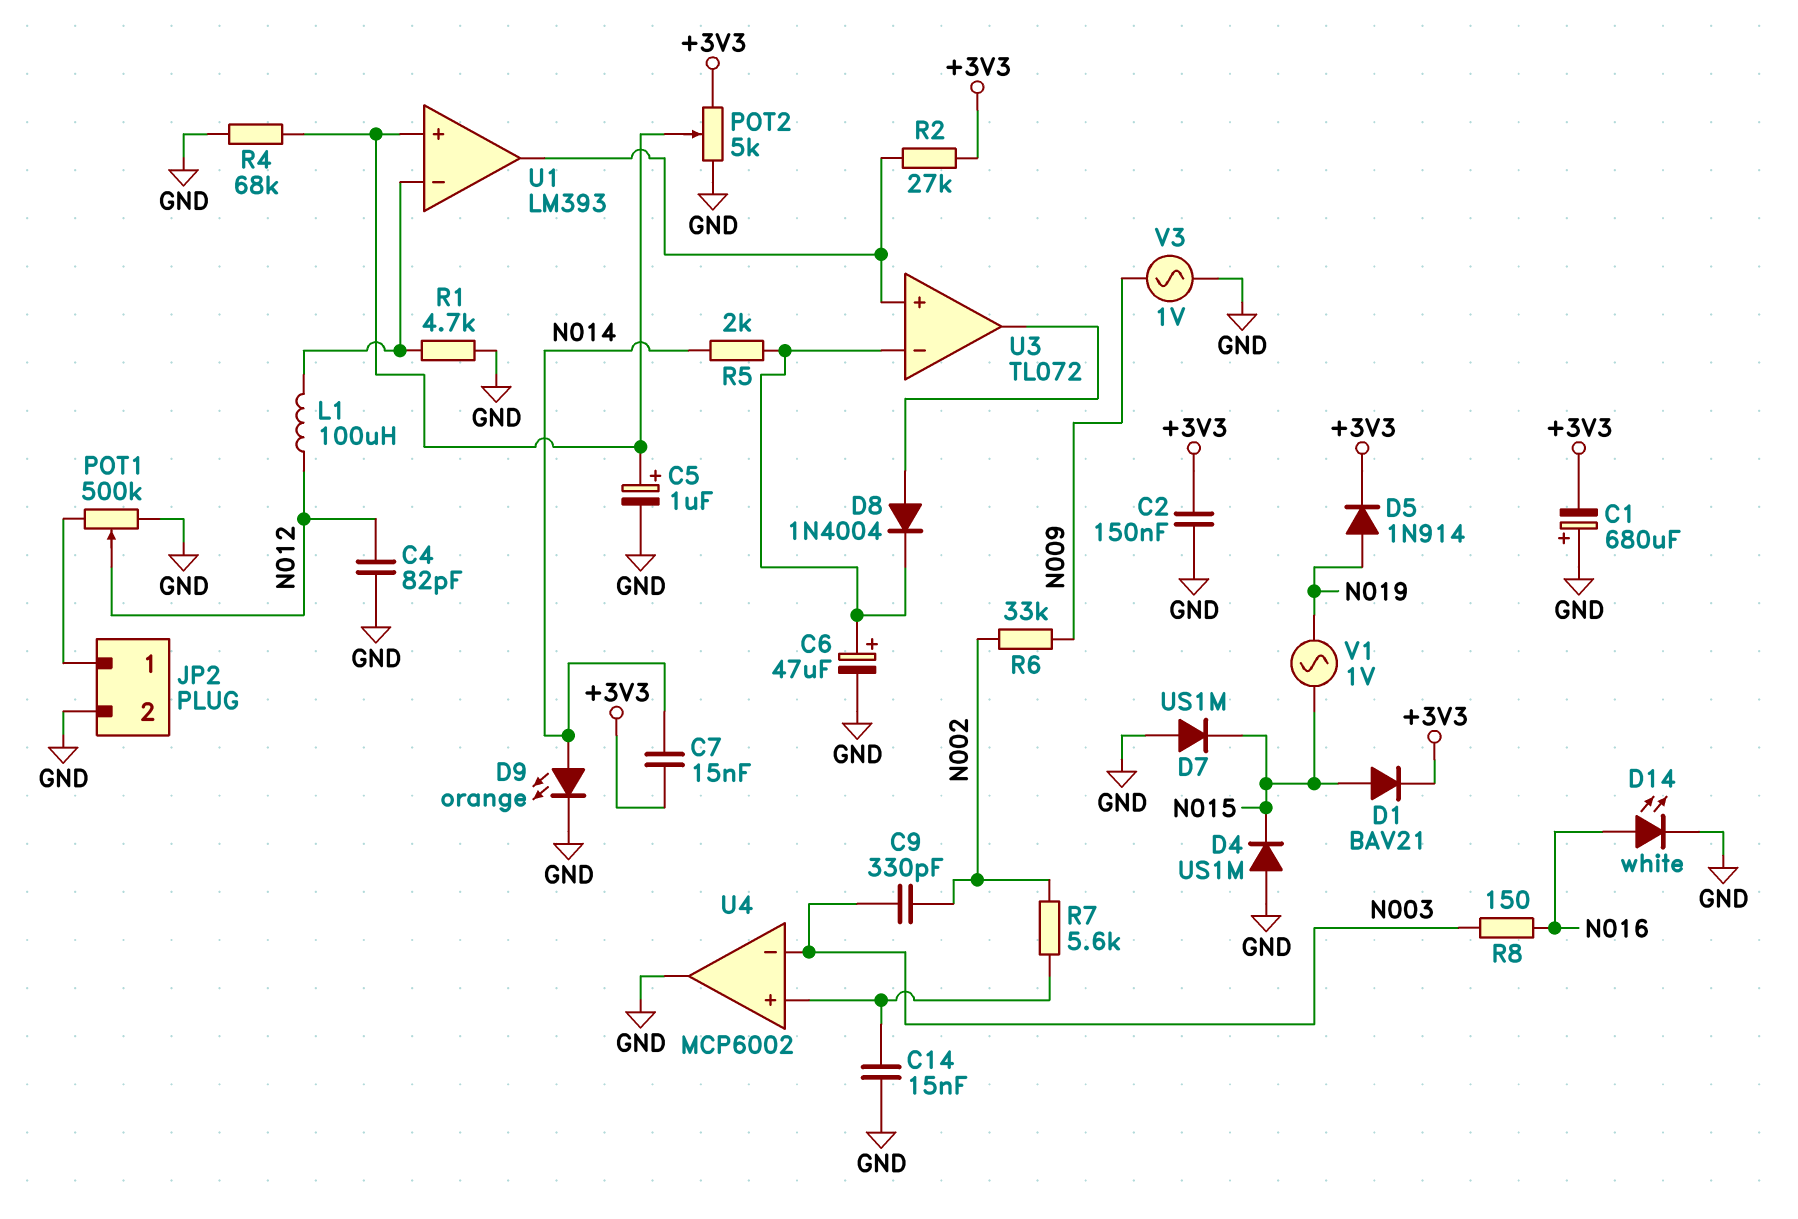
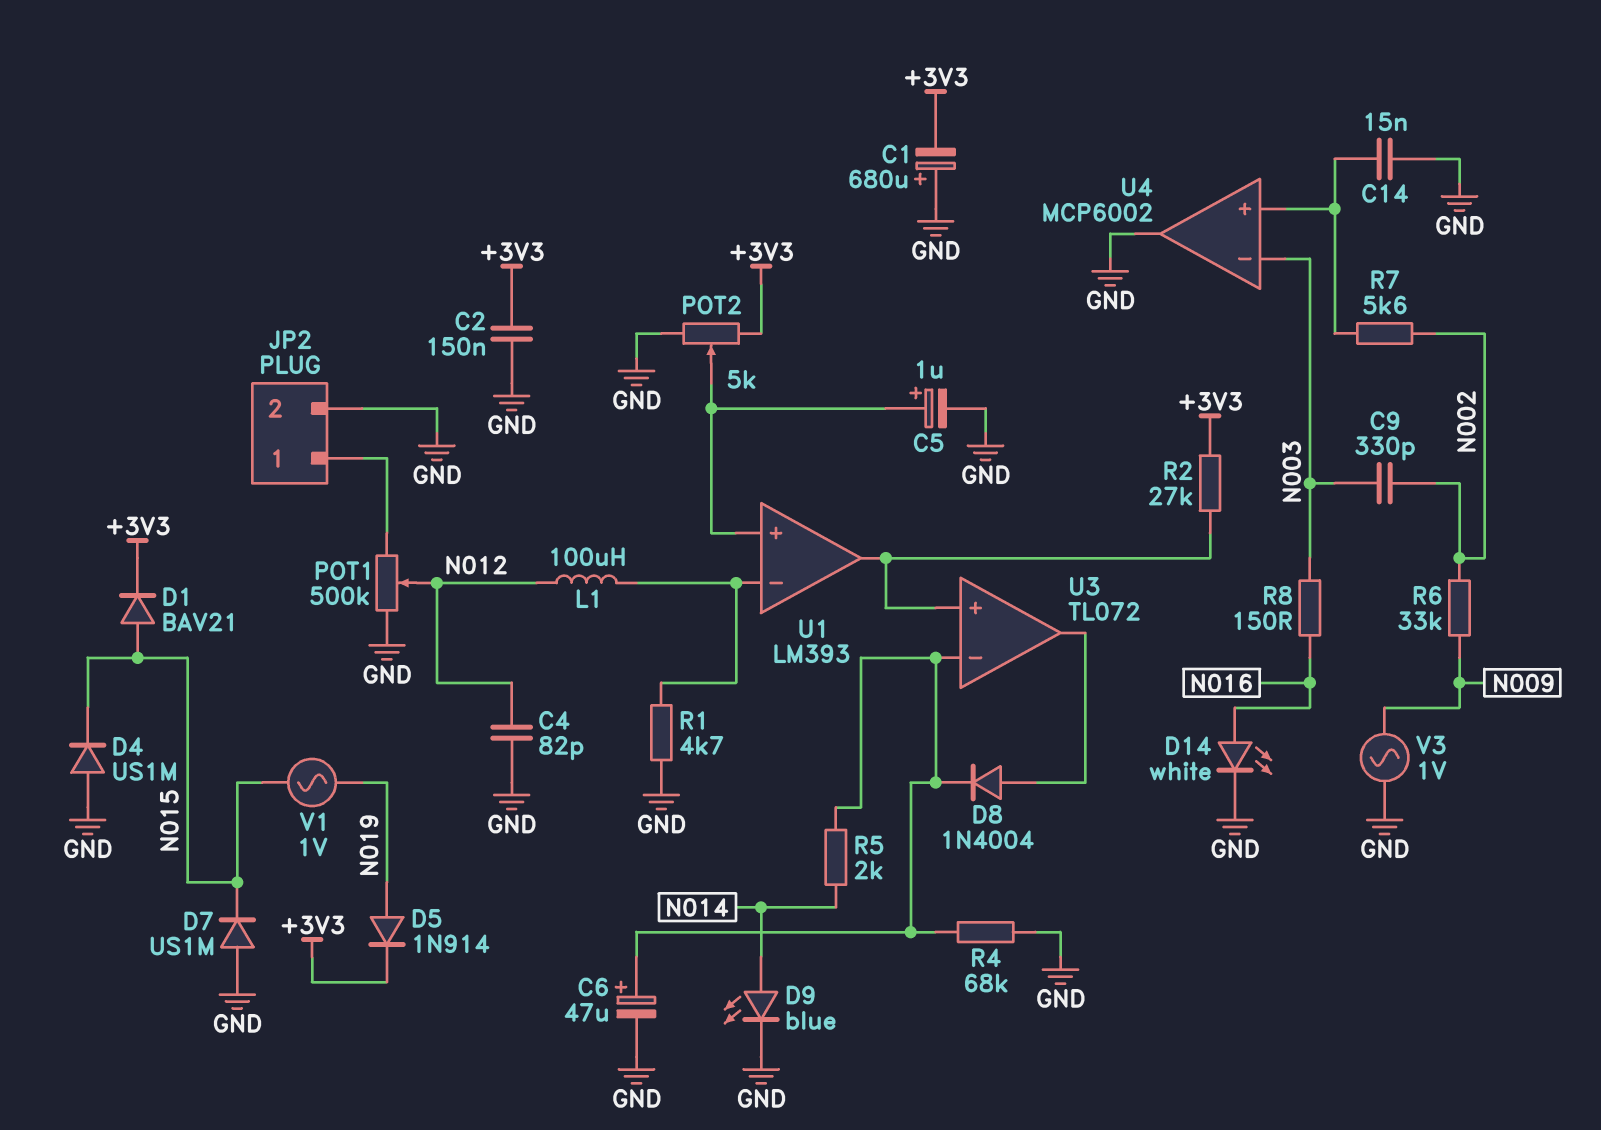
C7: 15nF (+3V3, N014) -> none
D9: LED orange (A N014, K GND) -> LED blue (A N014, K GND)
R4: 68k (GND, U1/in+) -> 68k (GND, U3/in-)

